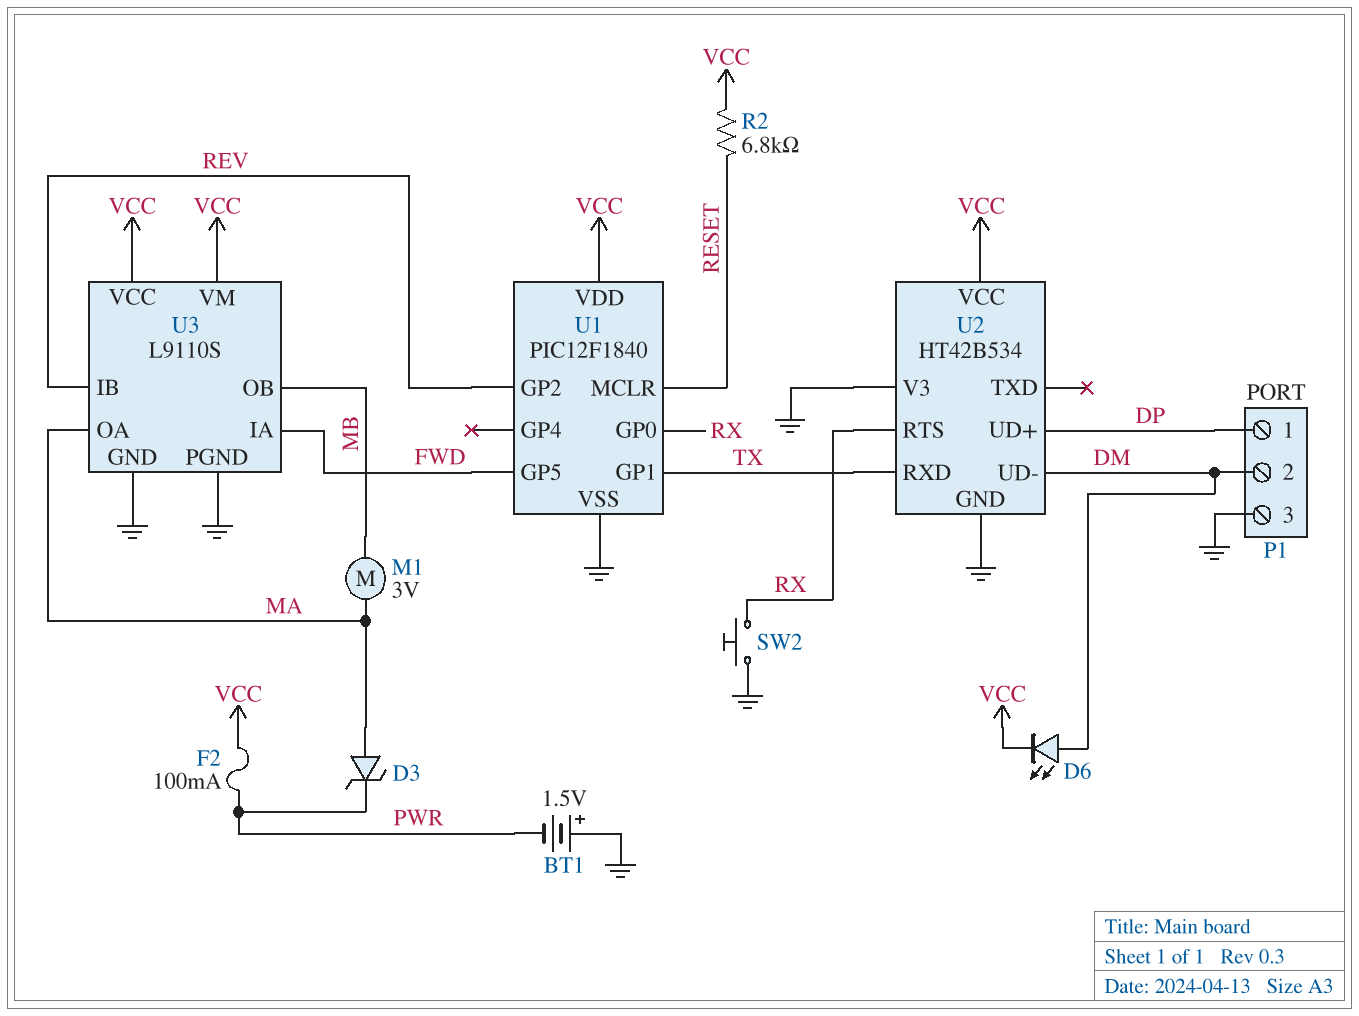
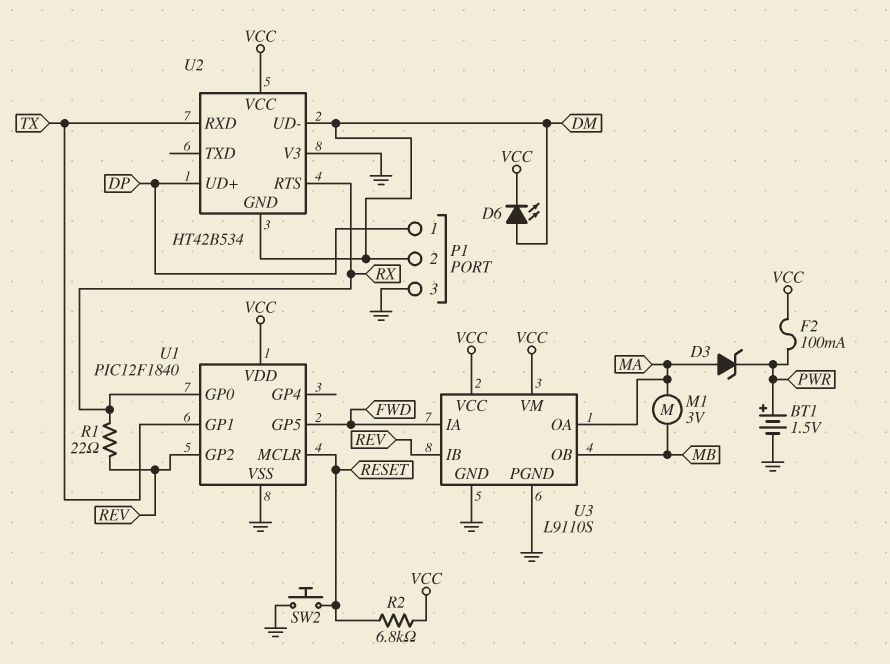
BT1: 1.5V (plus GND, minus PWR) -> 1.5V (plus PWR, minus GND)
R1: none -> 22 (REV, RX)
SW2: button (GND, RX) -> button (GND, RESET)
U2 pin GND: GND -> DM

